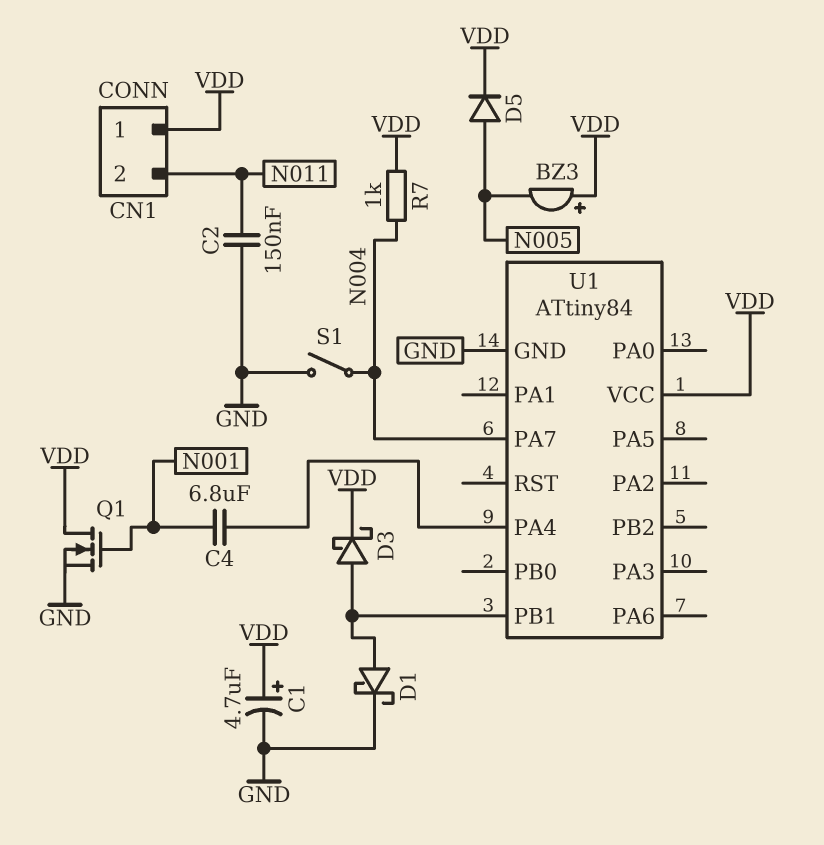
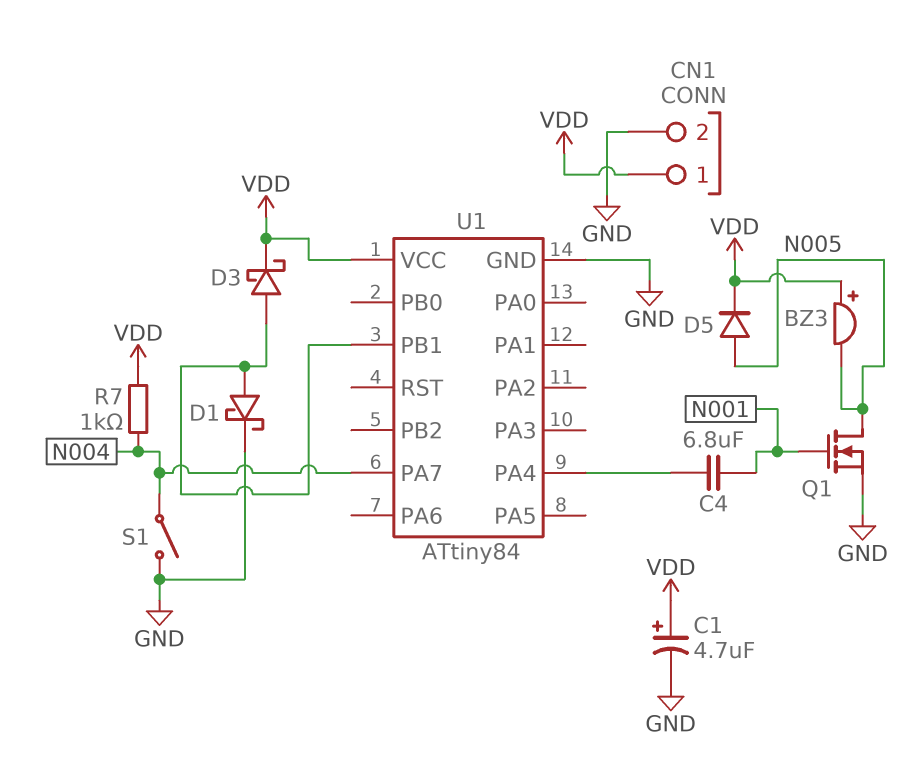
C2: 150nF (GND, N011) -> none
CN1 pin 2: N011 -> GND
Q1: NMOS (G N001, D VDD, S GND) -> NMOS (G N001, D N005, S GND)

